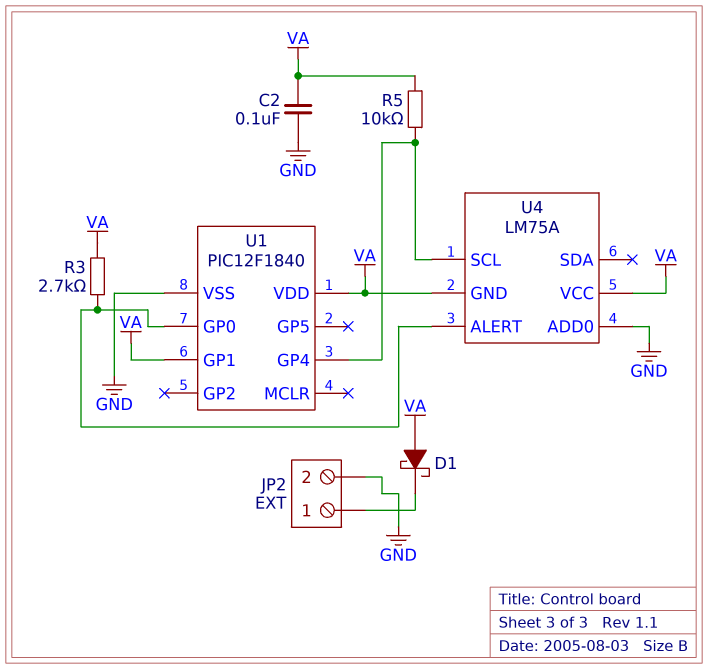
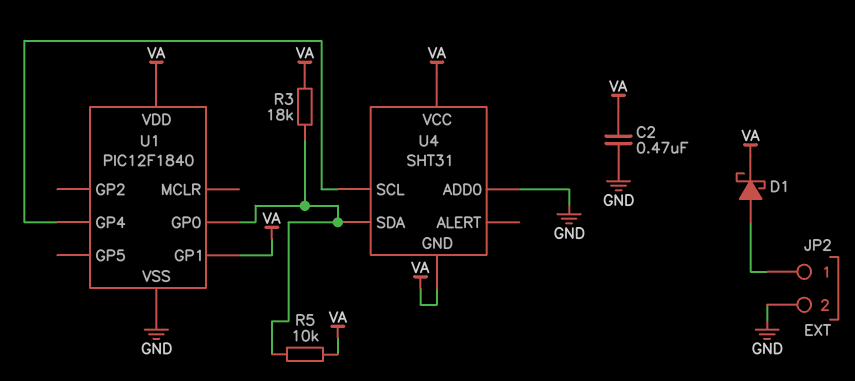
C2: 100nF (GND, VA) -> 470nF (GND, VA)
D1: schottky (A VA, K JP2/1) -> schottky (A JP2/1, K VA)
R3: 2.7k (U1/GP0, VA) -> 18k (U1/GP0, VA)
R5: 10k (U1/GP4, VA) -> 10k (U1/GP0, VA)
U4: LM75A -> SHT31
U4 pin ALERT: U1/GP0 -> none
U4 pin SDA: none -> U1/GP0

